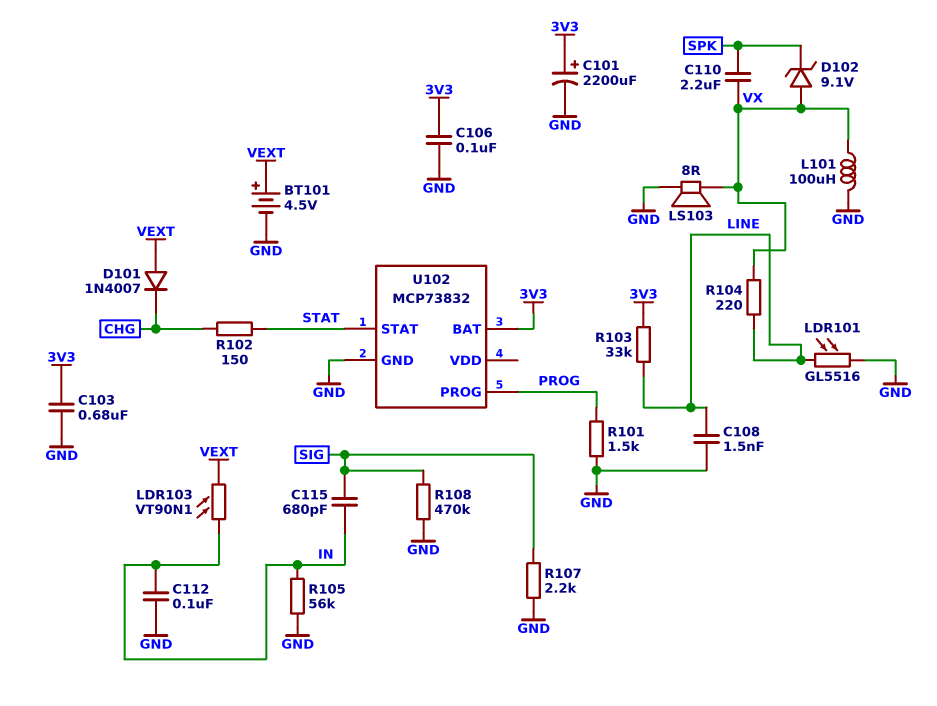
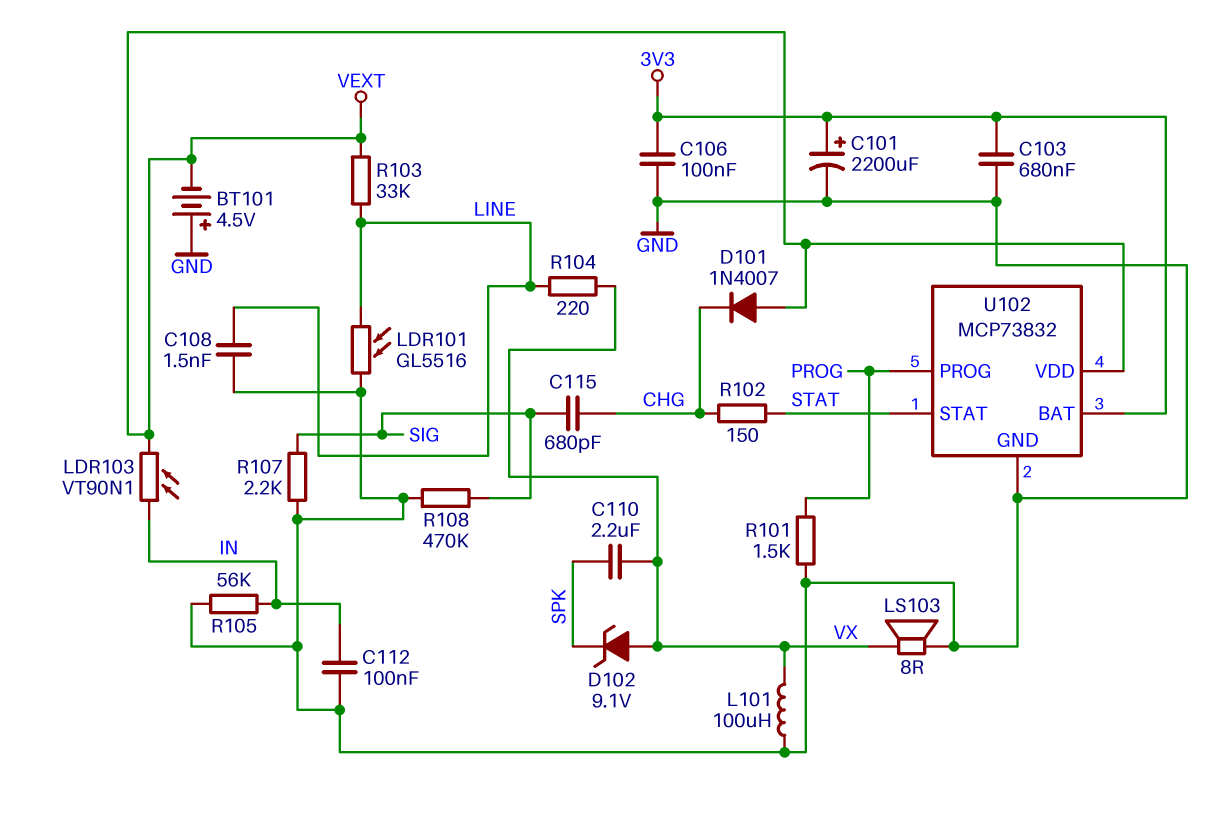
BT101: 4.5V (plus VEXT, minus GND) -> 4.5V (plus GND, minus VEXT)
C115: 680pF (IN, SIG) -> 680pF (CHG, SIG)
R103: 33k (3V3, LINE) -> 33k (LINE, VEXT)
U102 pin VDD: none -> VEXT

